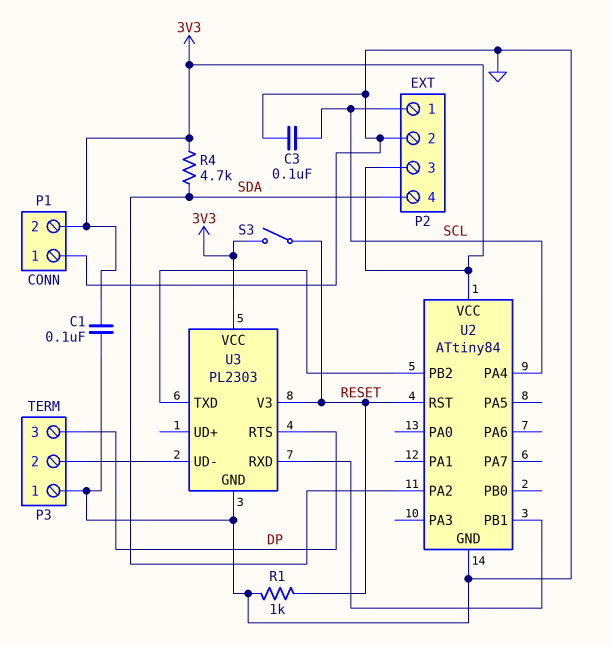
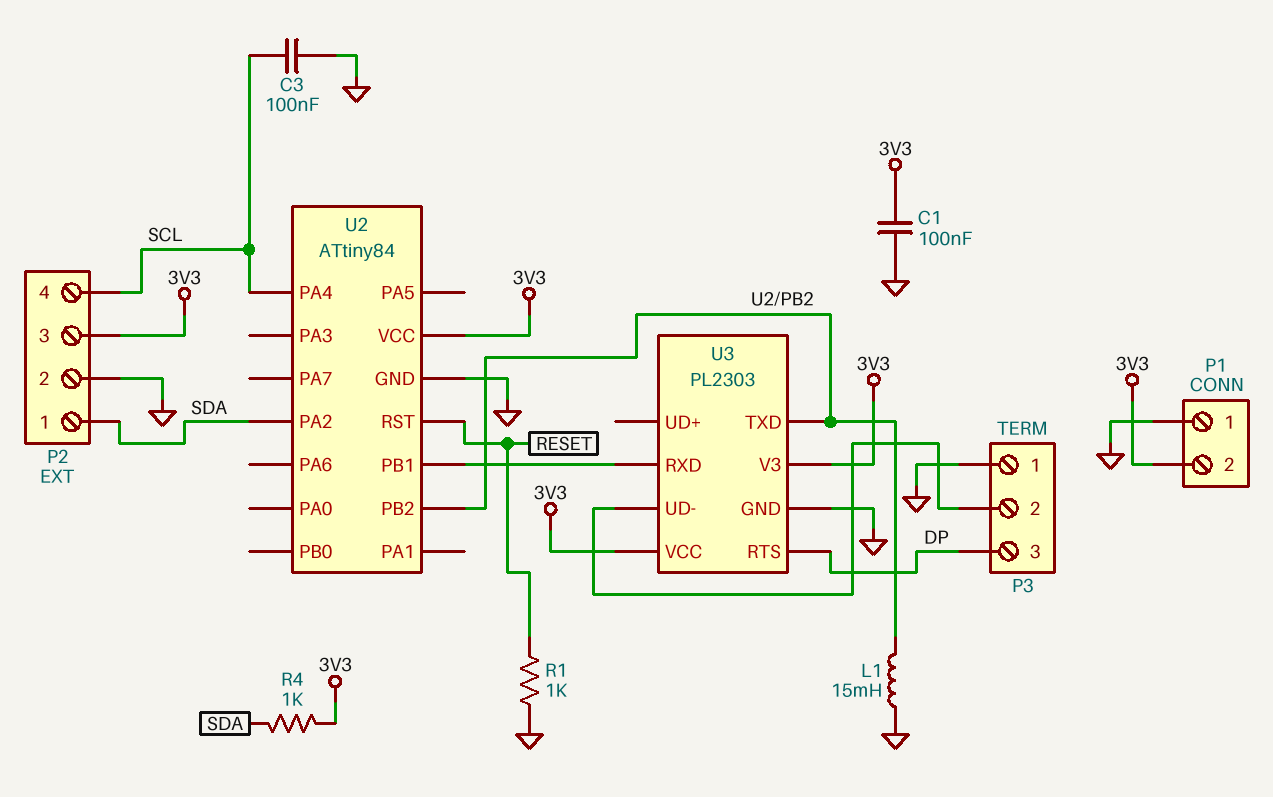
L1: none -> 15mH (GND, U2/PB2)
P2 pin 1: SCL -> SDA
P2 pin 4: SDA -> SCL
R4: 4.7k (3V3, SDA) -> 1k (3V3, SDA)
S3: switch (3V3, RESET) -> none
U3 pin V3: RESET -> 3V3

